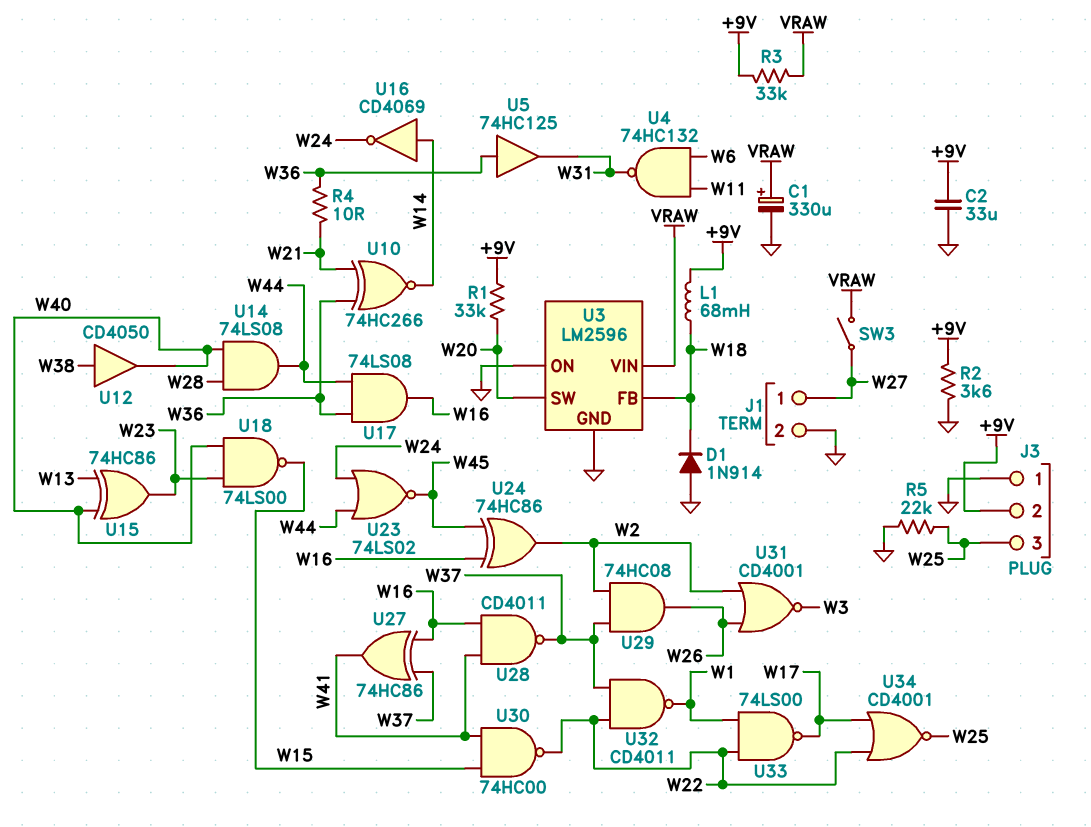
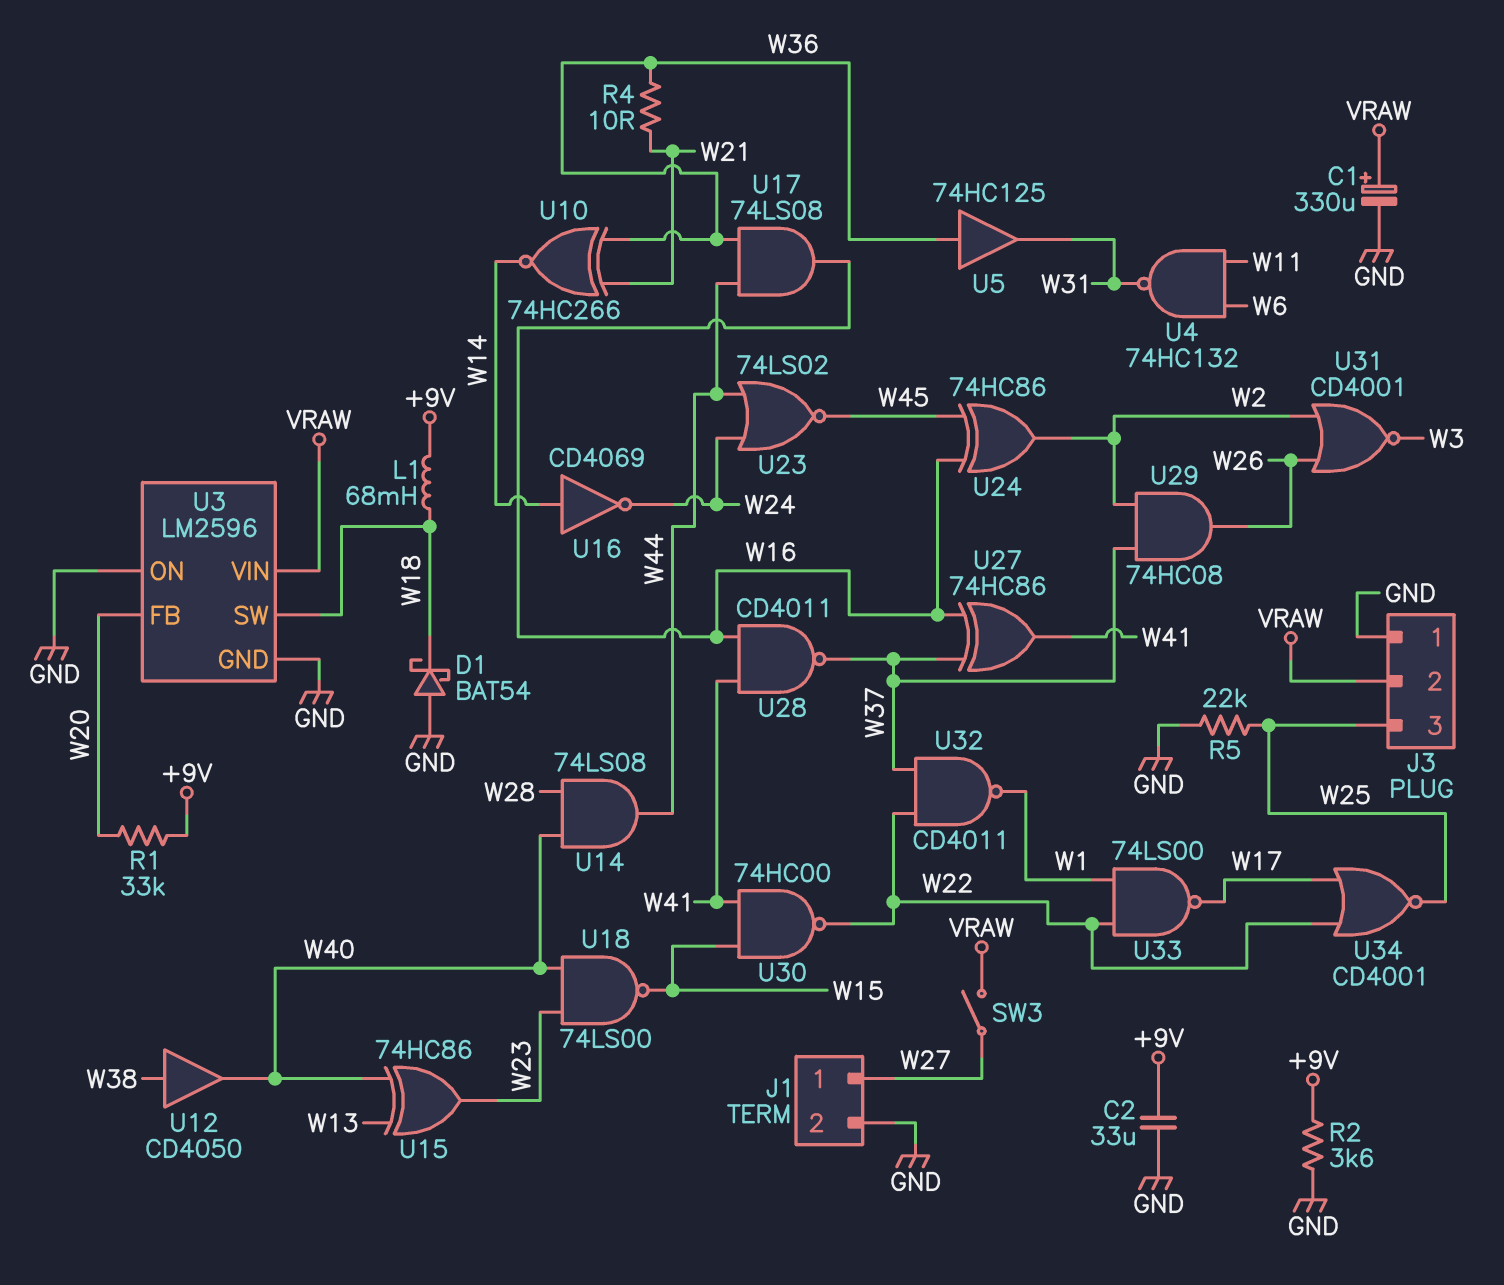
D1: diode 1N914 (A GND, K W18) -> schottky BAT54 (A GND, K W18)
J3 pin 2: +9V -> VRAW
R3: 33k (+9V, VRAW) -> none
U3 pin FB: W18 -> W20
U3 pin SW: W20 -> W18

